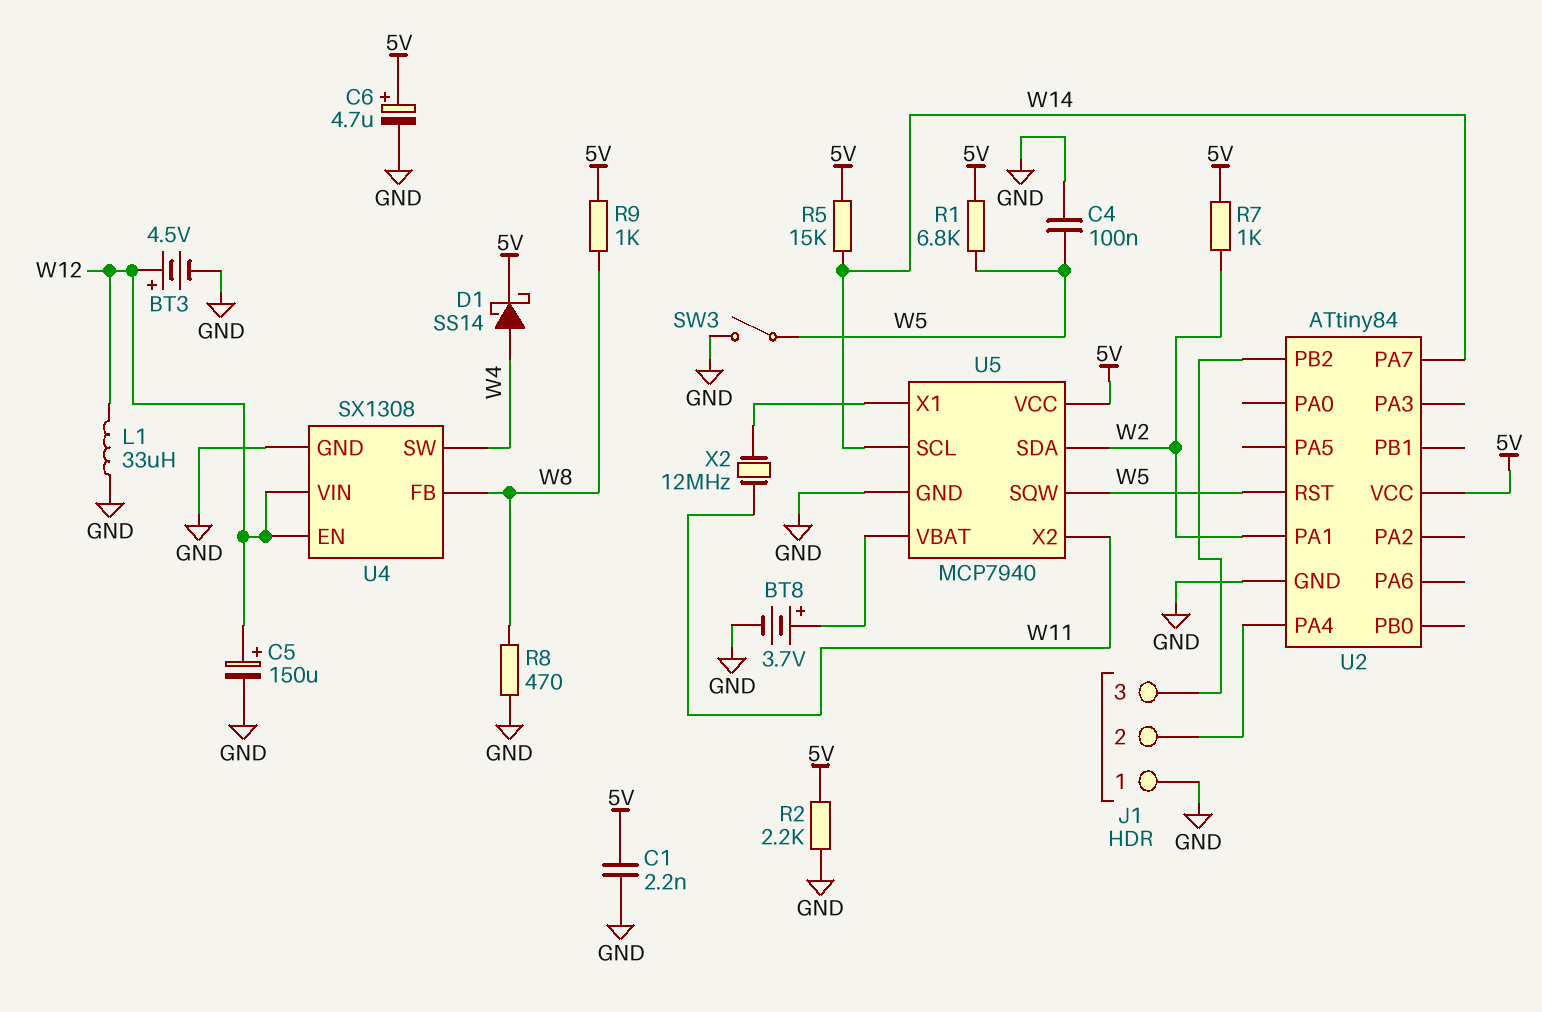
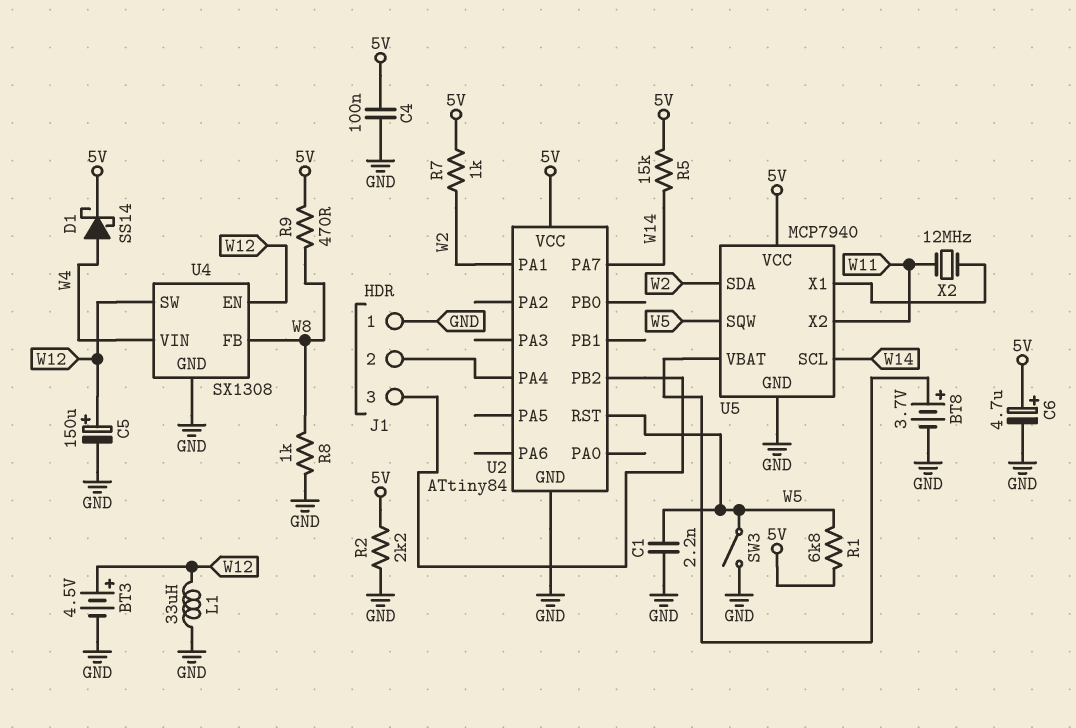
C1: 2.2nF (5V, GND) -> 2.2nF (GND, W5)
C4: 100nF (GND, W5) -> 100nF (5V, GND)
R8: 470 (GND, W8) -> 1k (GND, W8)
R9: 1k (5V, W8) -> 470 (5V, W8)
U4 pin SW: W4 -> W12
U4 pin VIN: W12 -> W4

